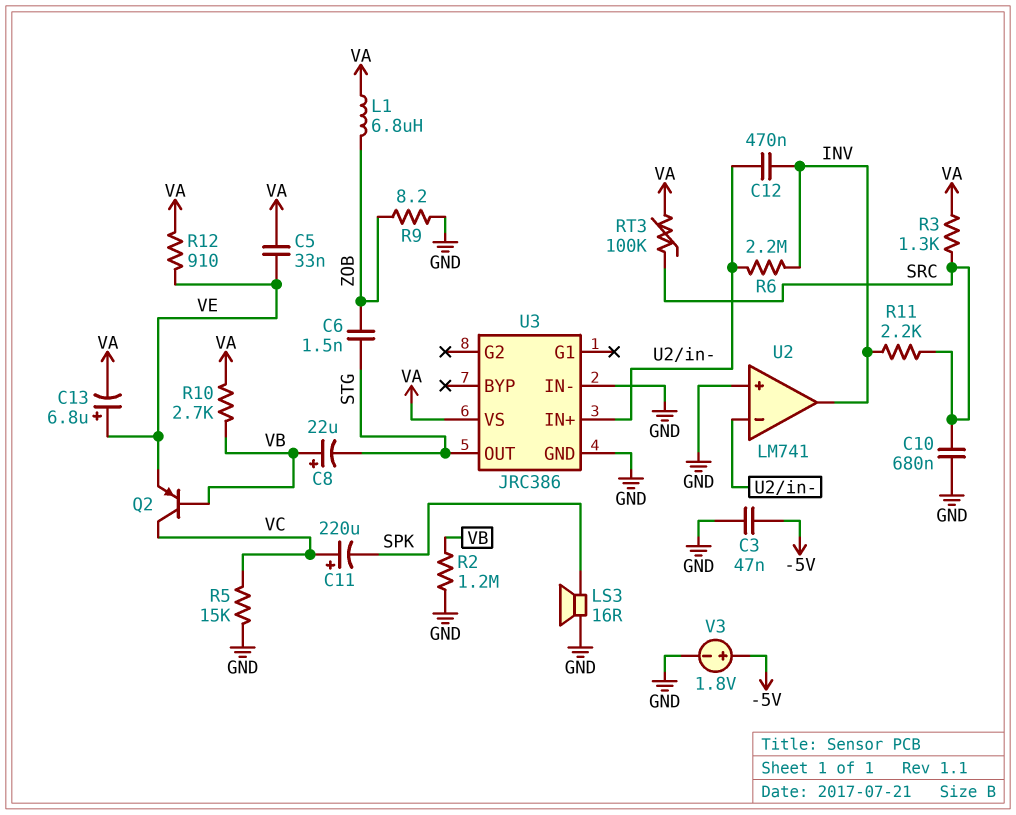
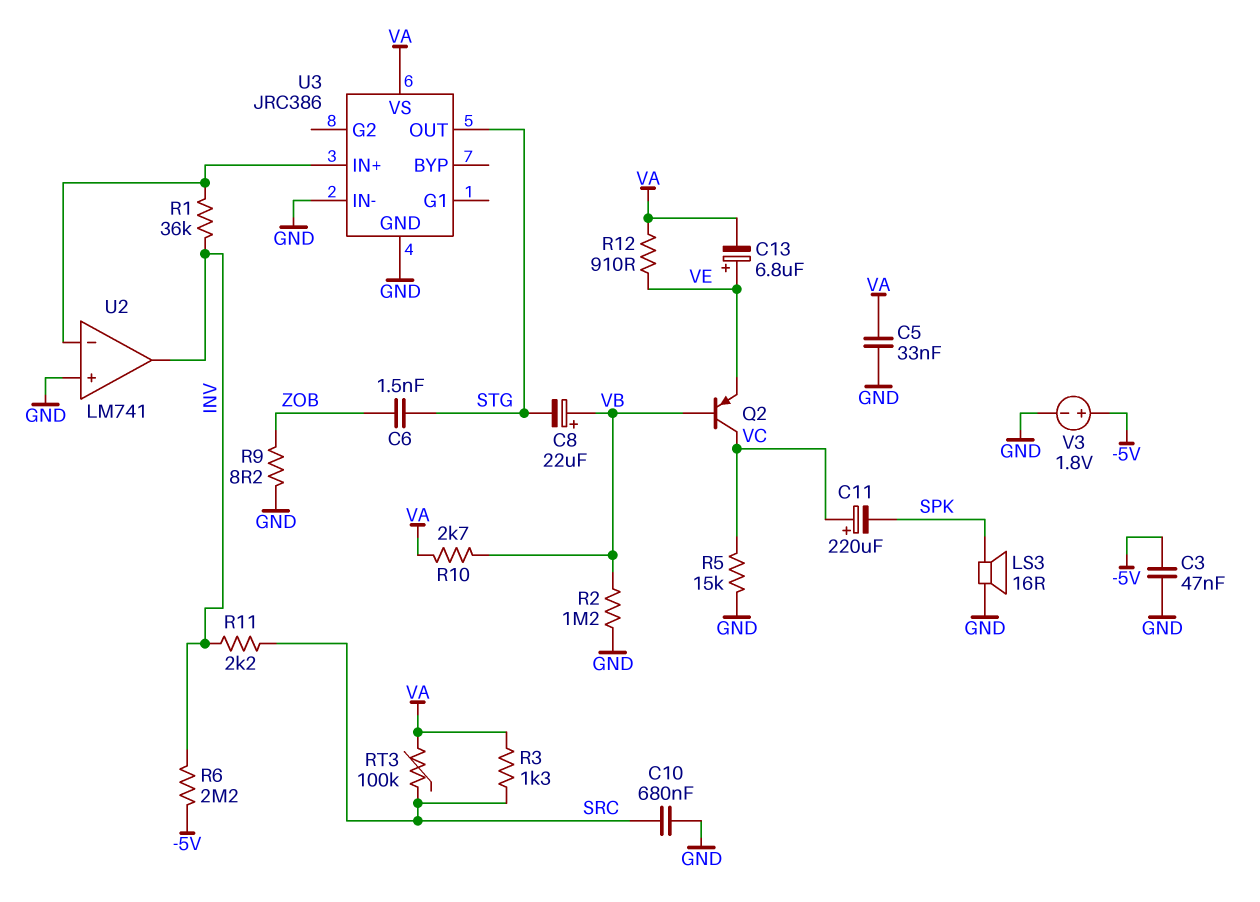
C5: 33nF (VA, VE) -> 33nF (GND, VA)
C12: 470nF (INV, U2/in-) -> none
L1: 6.8uH (VA, ZOB) -> none
R1: none -> 36k (INV, U2/in-)
R6: 2.2M (INV, U2/in-) -> 2.2M (-5V, INV)

